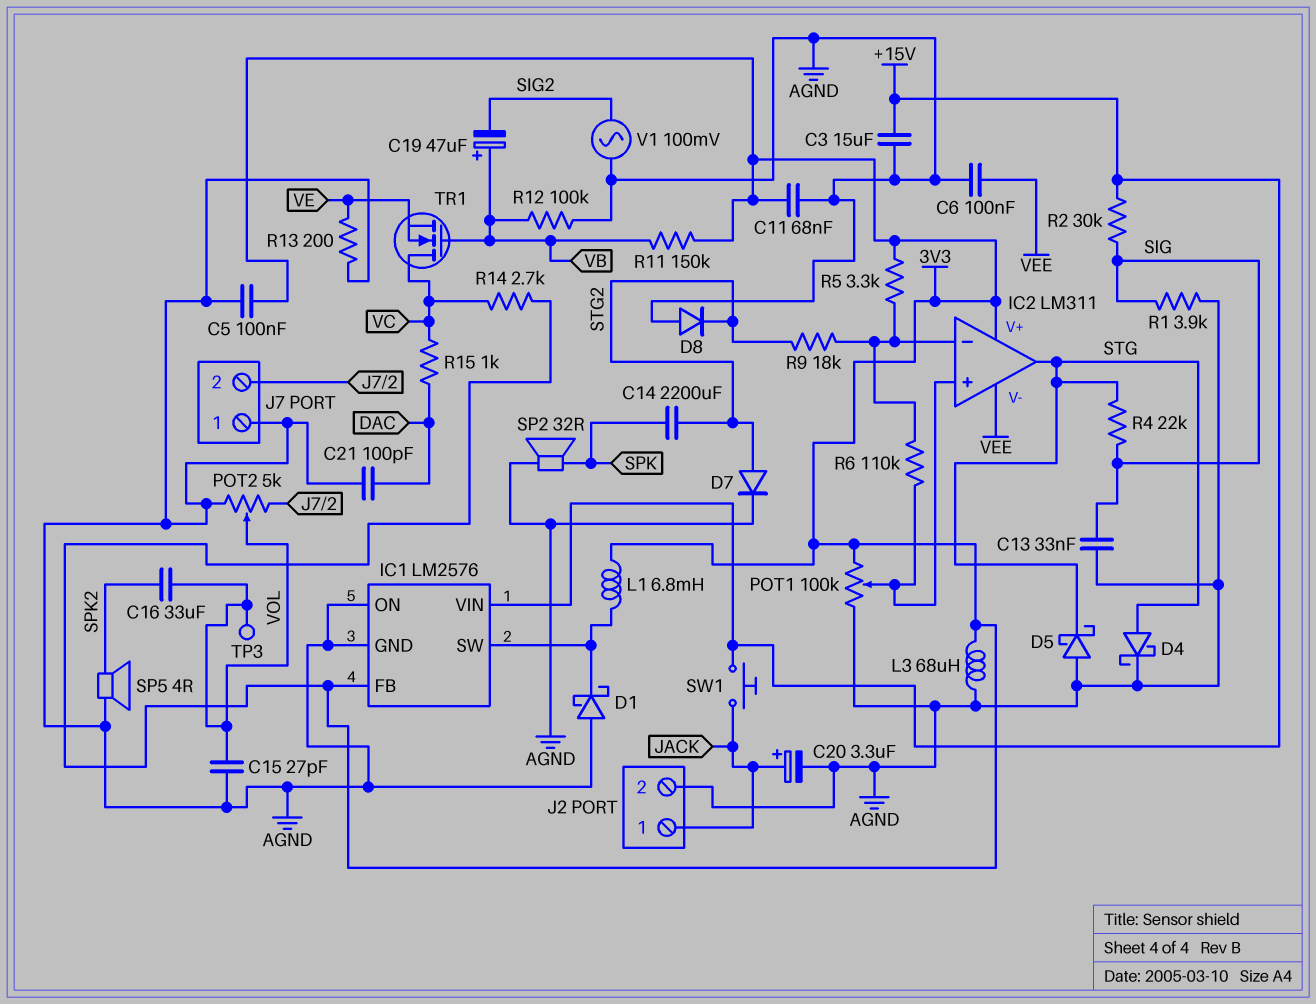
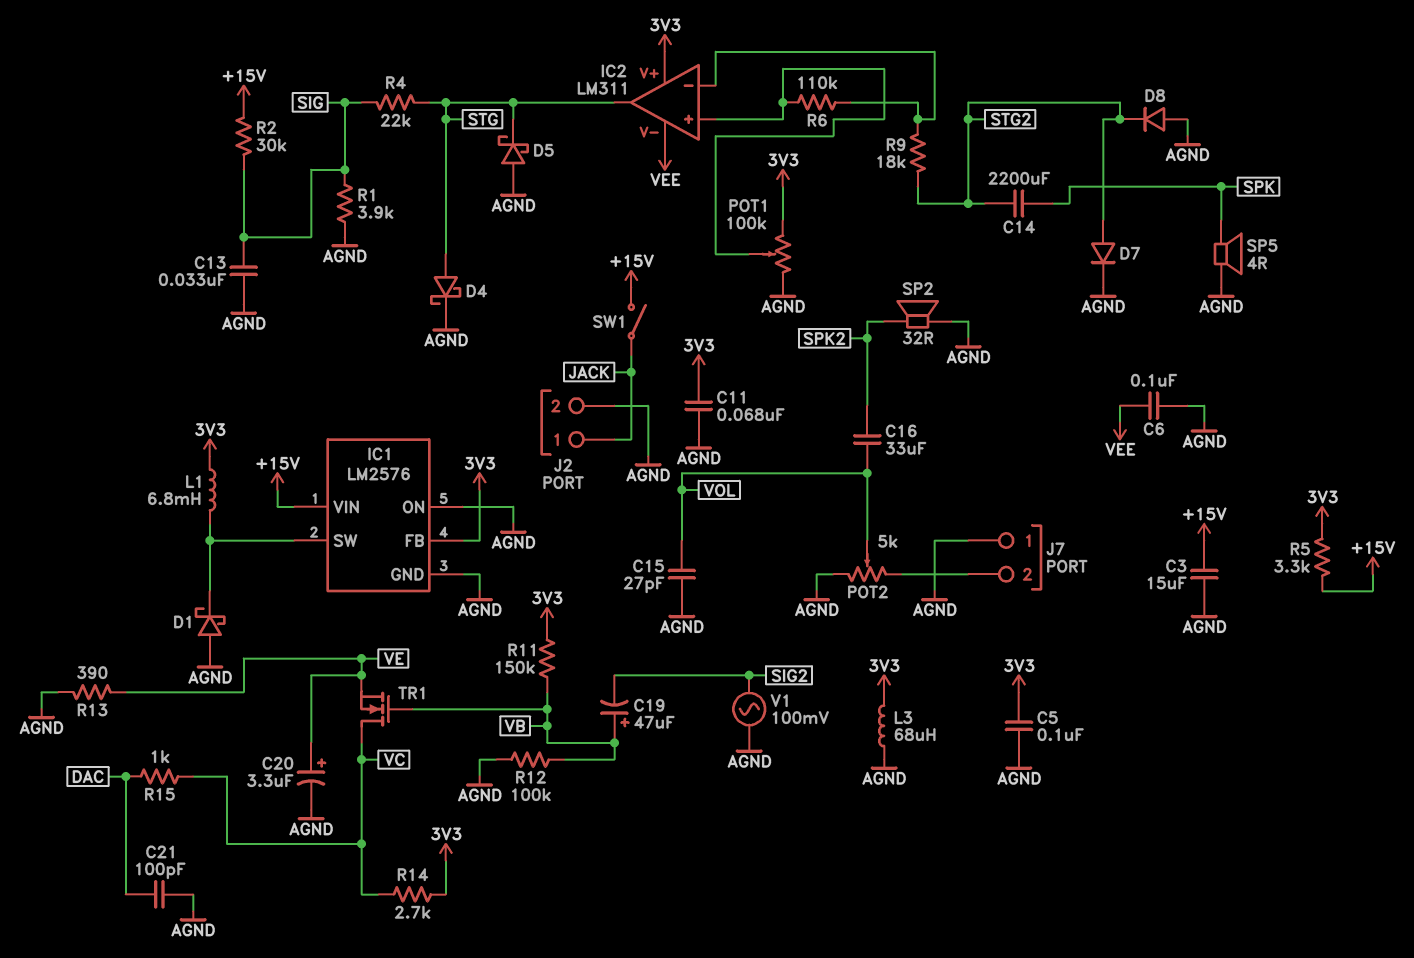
C20: 3.3uF (plus JACK, minus AGND) -> 3.3uF (plus VE, minus AGND)
R5: 3.3k (3V3, IC2/in-) -> 3.3k (+15V, 3V3)
R13: 200 (AGND, VE) -> 390 (AGND, VE)
SP2: speaker 32R (AGND, SPK) -> speaker 32R (AGND, SPK2)
SP5: speaker 4R (AGND, SPK2) -> speaker 4R (AGND, SPK)
SW1: button (+15V, JACK) -> switch (+15V, JACK)
TP3: test point (VOL) -> none

